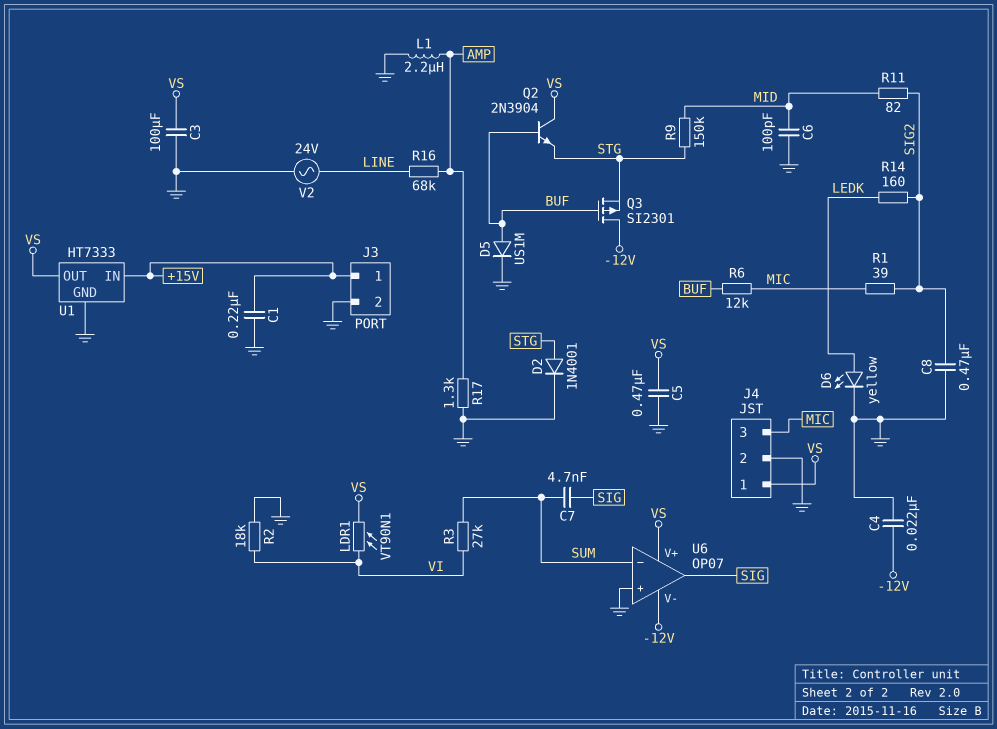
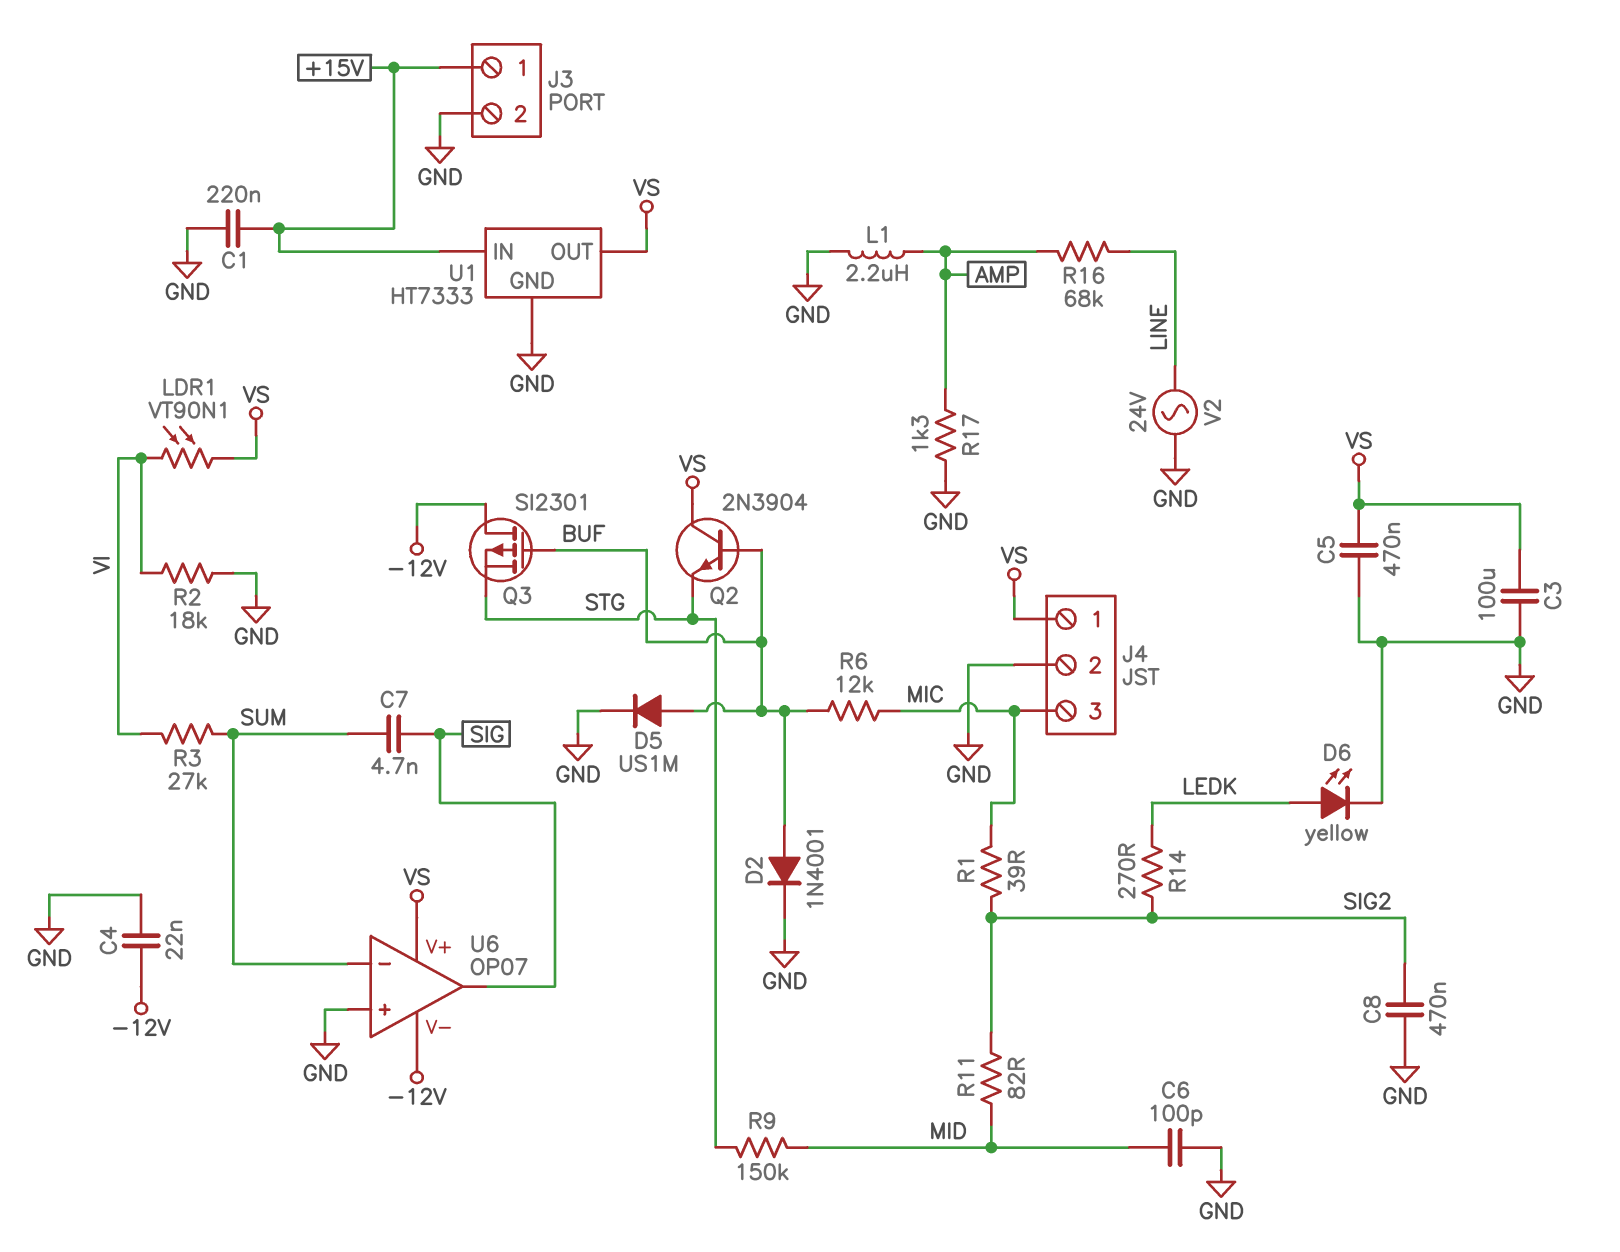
D2: diode 1N4001 (A STG, K GND) -> diode 1N4001 (A BUF, K GND)
R14: 160 (LEDK, SIG2) -> 270 (LEDK, SIG2)

